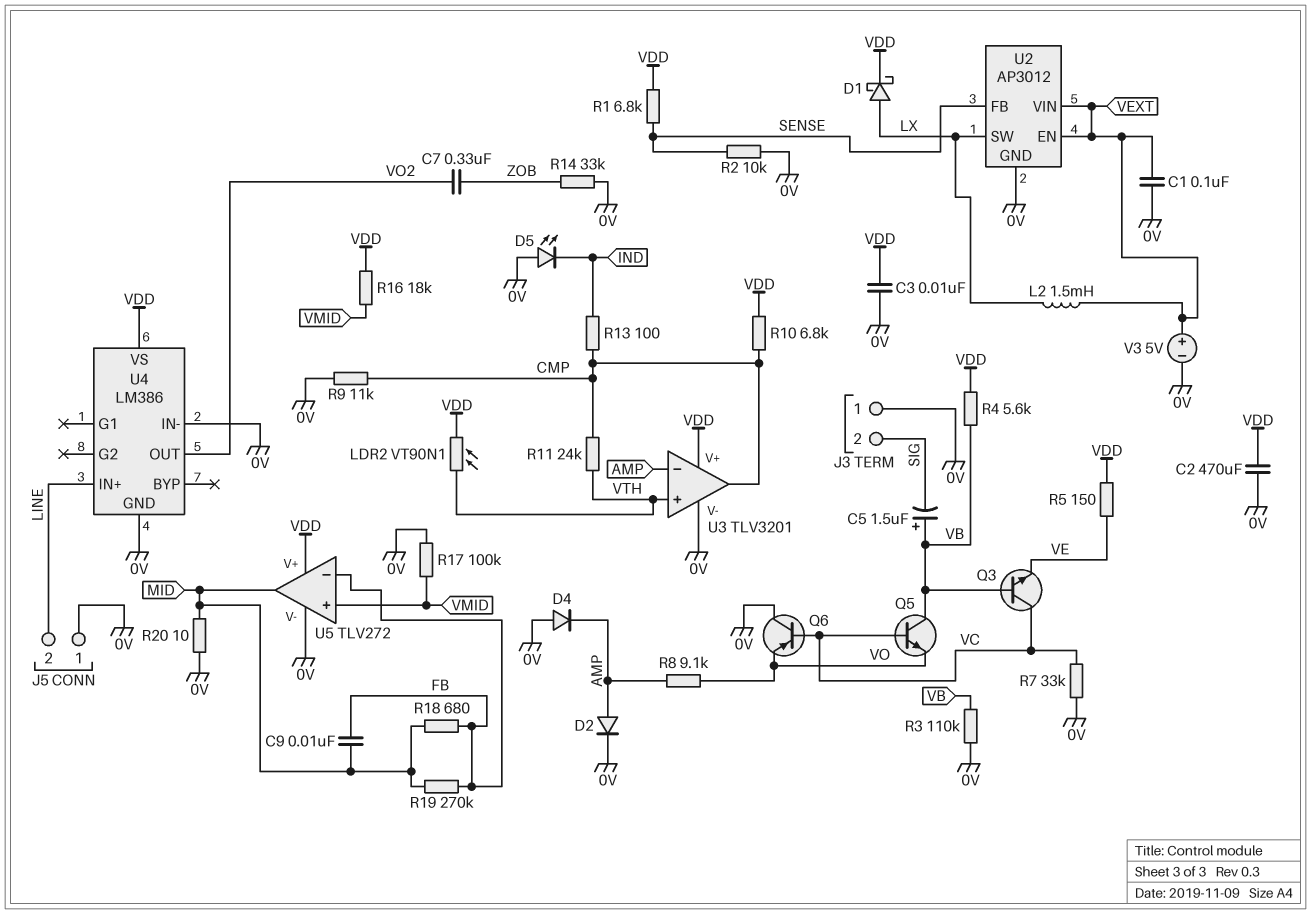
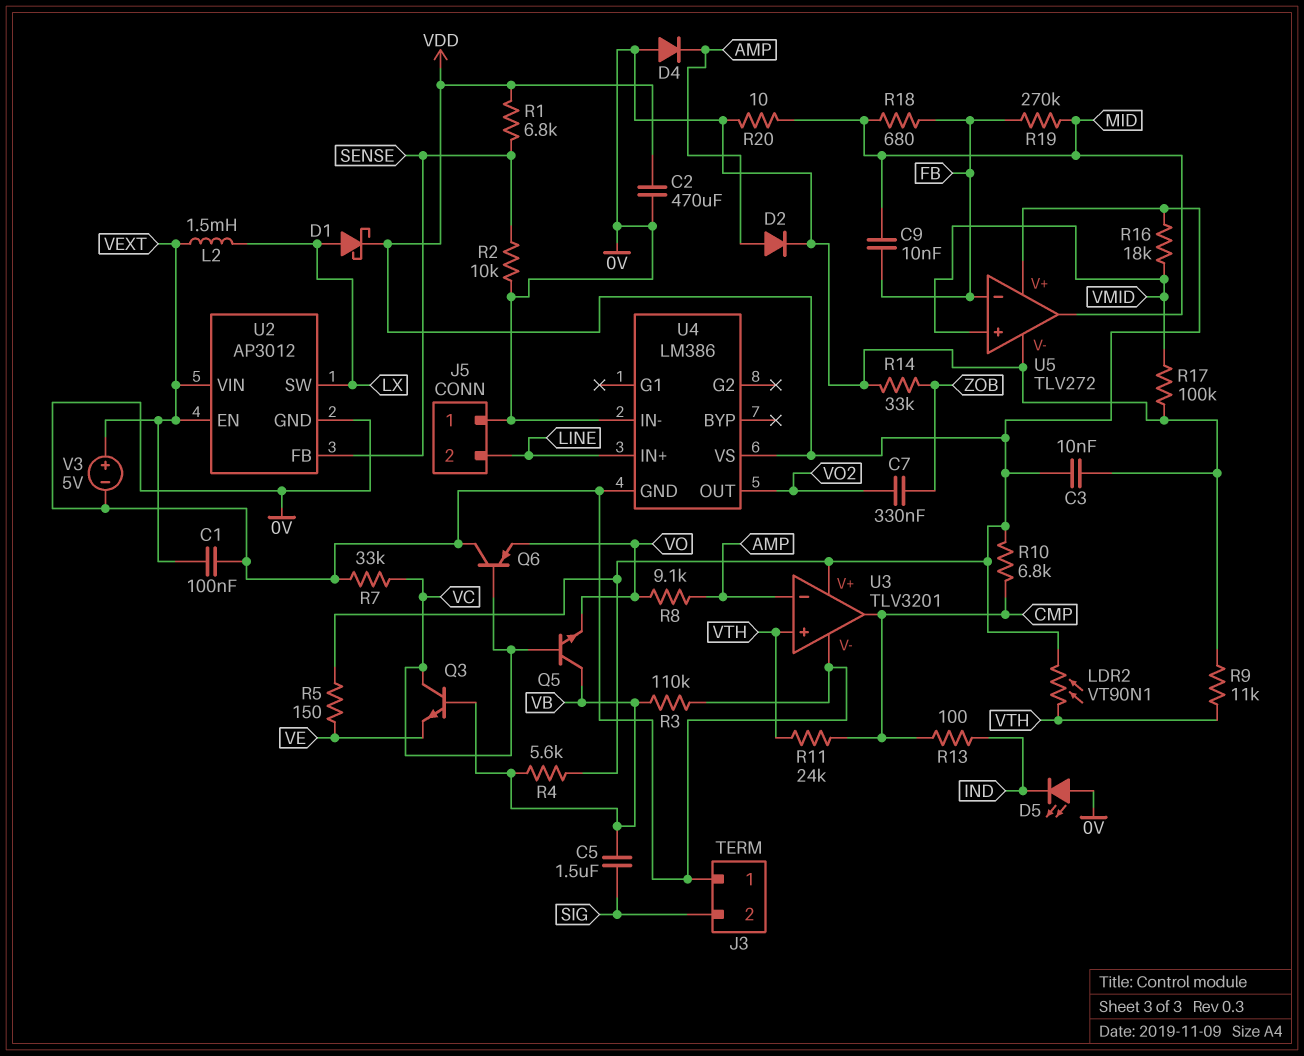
C5: 1.5uF (plus VB, minus SIG) -> 1.5uF (SIG, VB)
R9: 11k (0V, CMP) -> 11k (0V, VTH)

